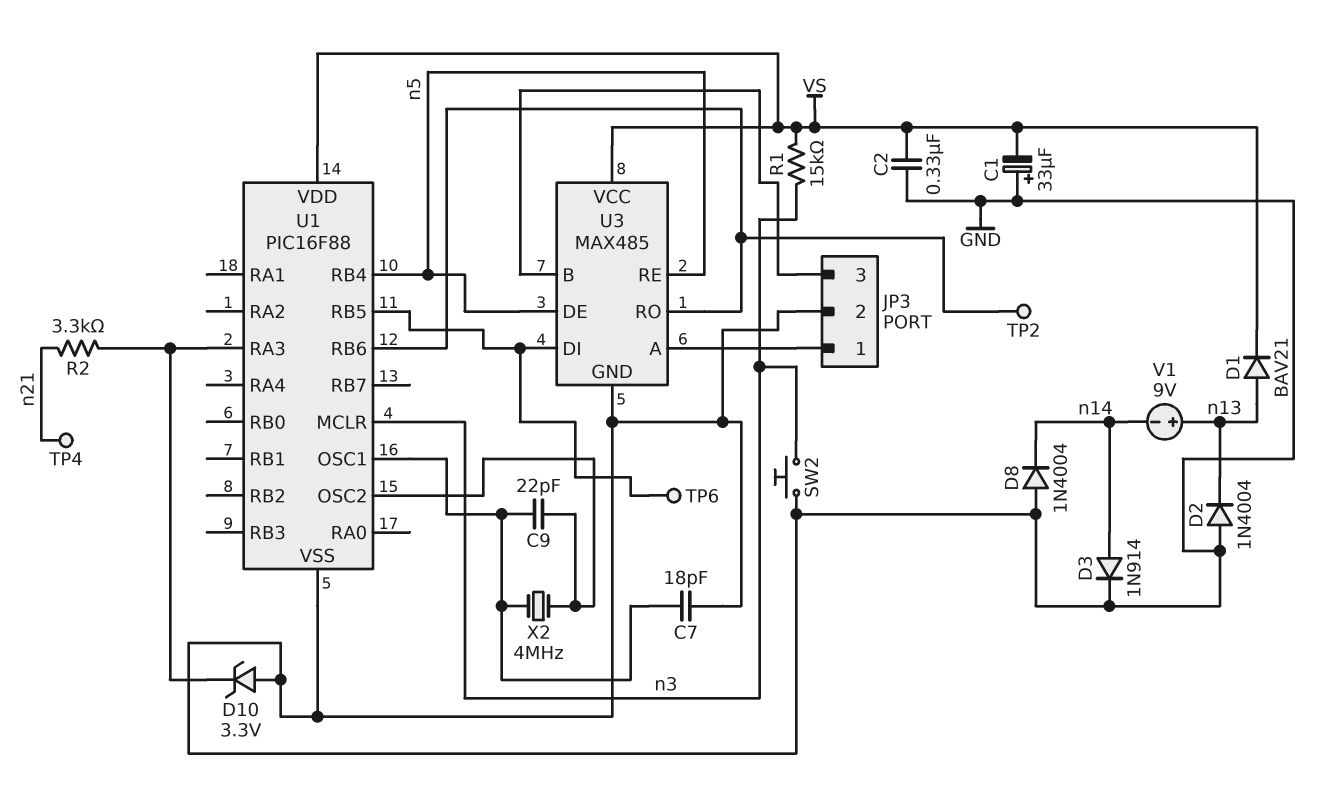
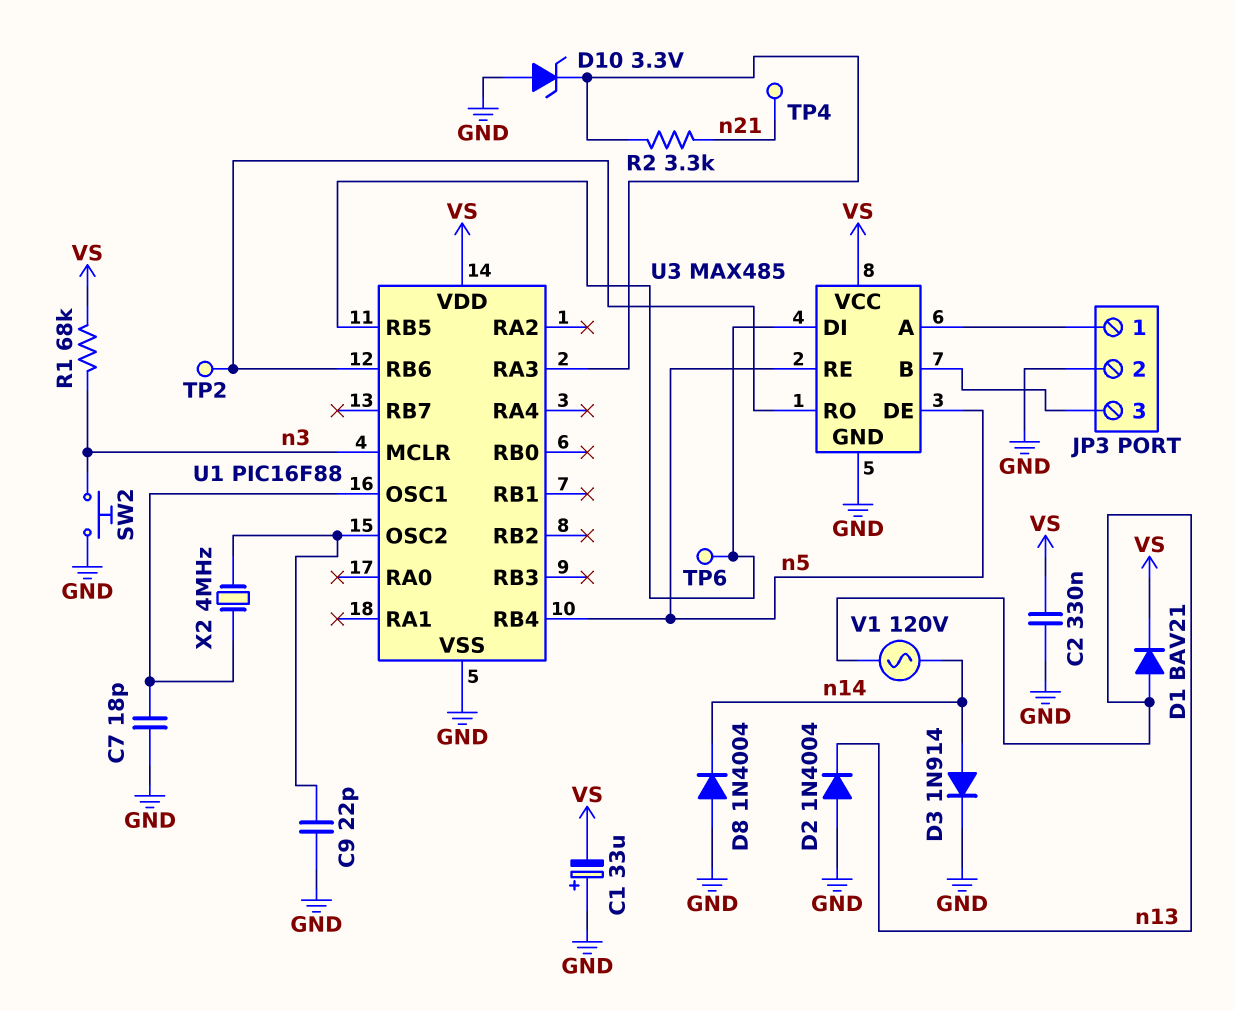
C9: 22pF (U1/OSC1, U1/OSC2) -> 22pF (GND, U1/OSC2)
R1: 15k (VS, n3) -> 68k (VS, n3)
V1: 9V (plus n13, minus n14) -> AC 120V (n13, n14)

